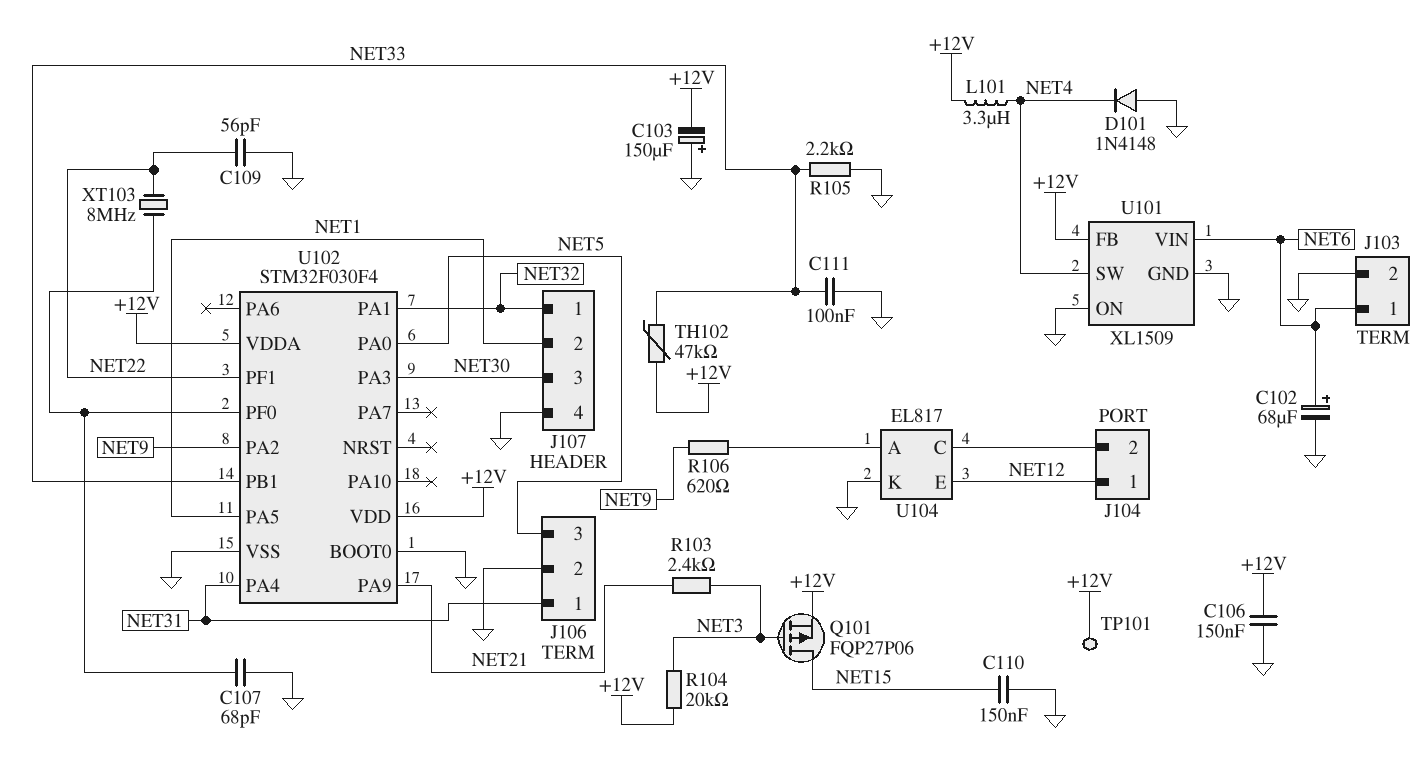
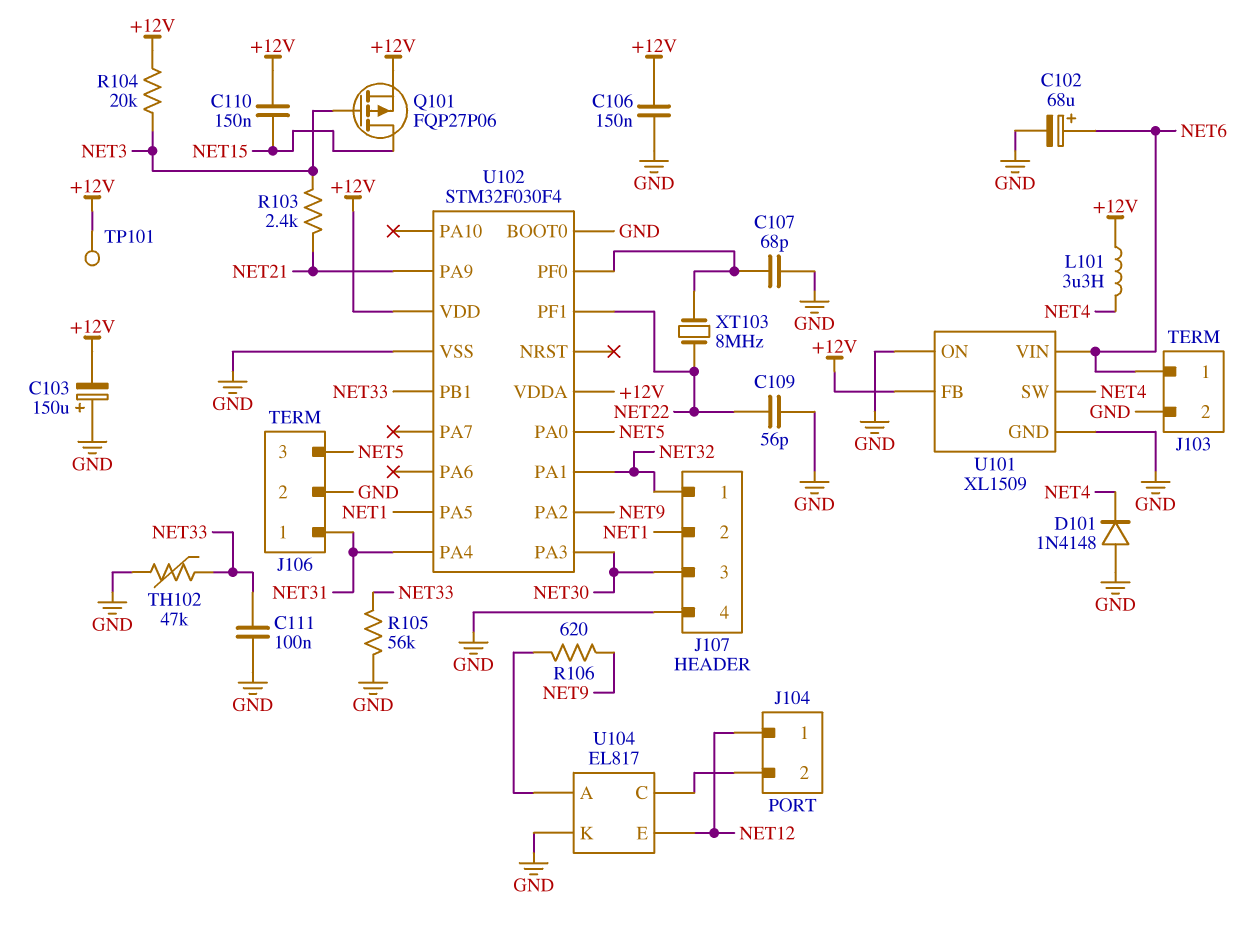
C110: 150nF (GND, NET15) -> 150nF (+12V, NET15)
R105: 2.2k (GND, NET33) -> 56k (GND, NET33)
TH102: 47k (+12V, NET33) -> 47k (GND, NET33)

